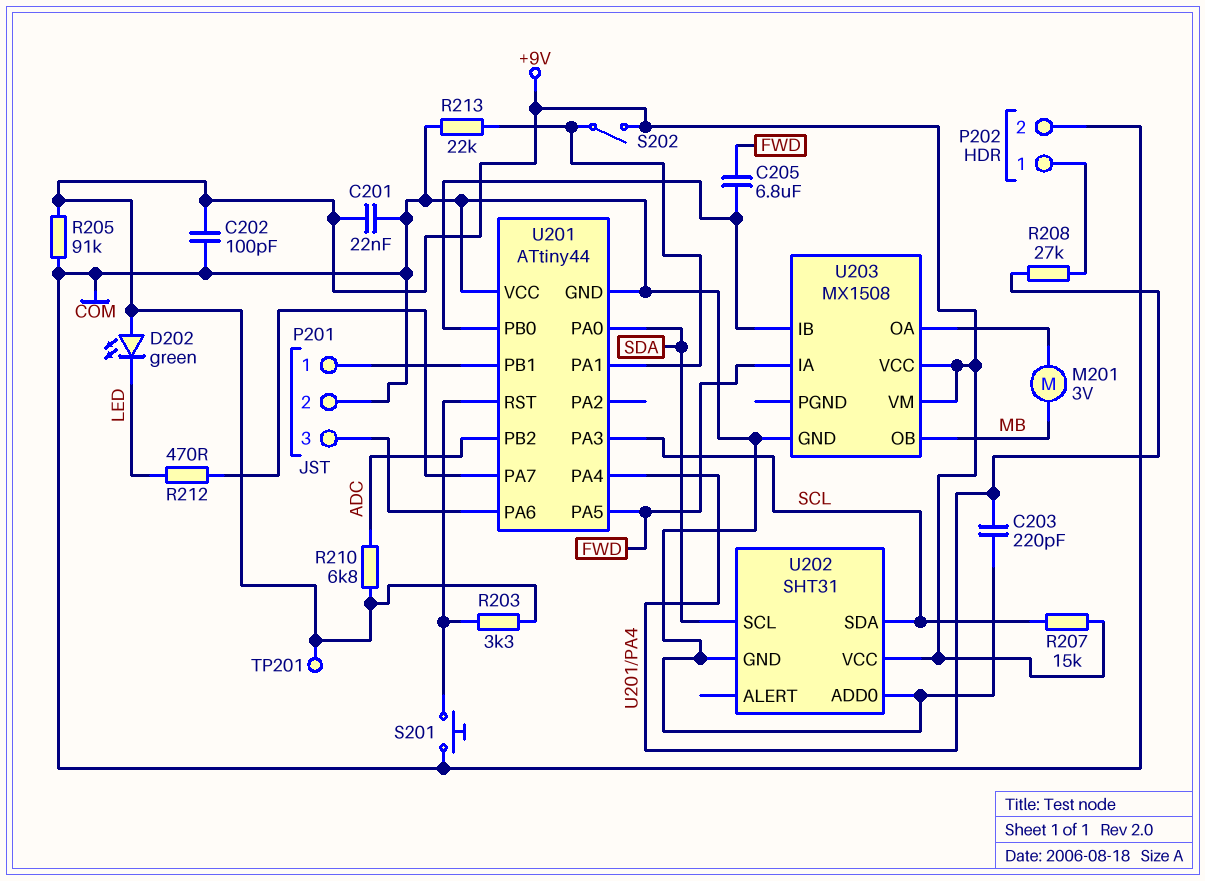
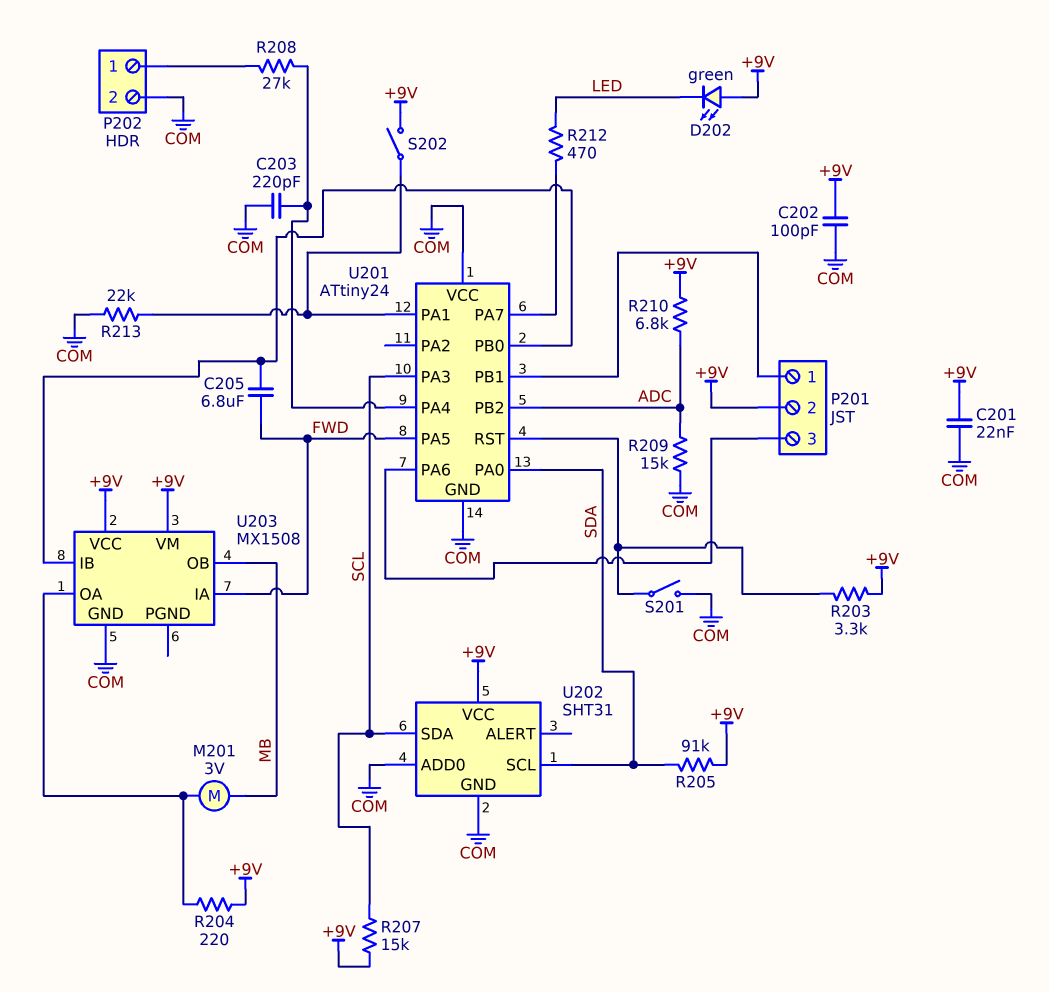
P201 pin 2: COM -> +9V
R204: none -> 220 (+9V, U203/OA)
R205: 91k (+9V, COM) -> 91k (+9V, SDA)
R209: none -> 15k (ADC, COM)
S201: button (COM, U201/RST) -> switch (COM, U201/RST)
TP201: test point (+9V) -> none
U201: ATtiny44 -> ATtiny24

